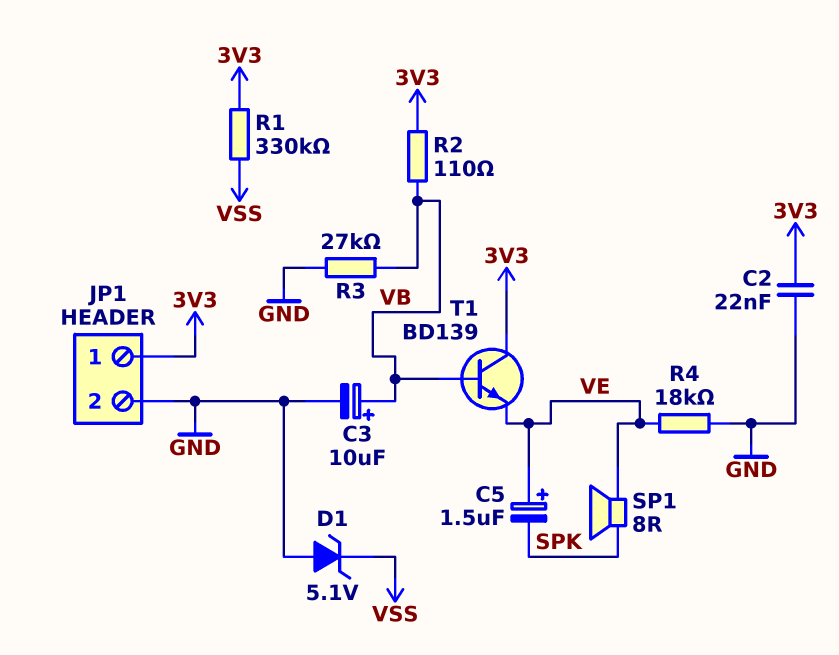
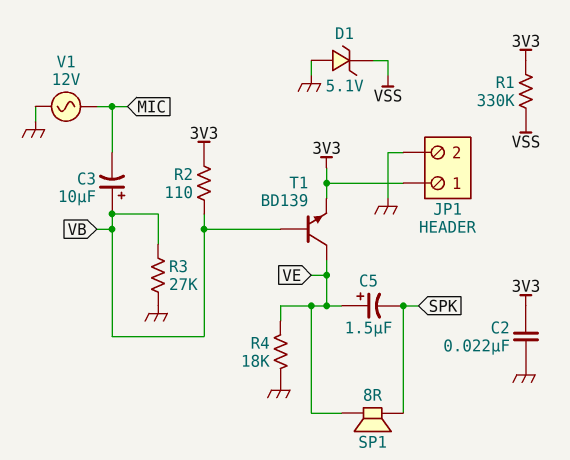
C3: 10uF (plus VB, minus GND) -> 10uF (plus VB, minus MIC)
T1: NPN BD139 (B VB, C 3V3, E VE) -> NPN BD139 (B VB, C VE, E 3V3)
V1: none -> AC 12V (GND, MIC)

